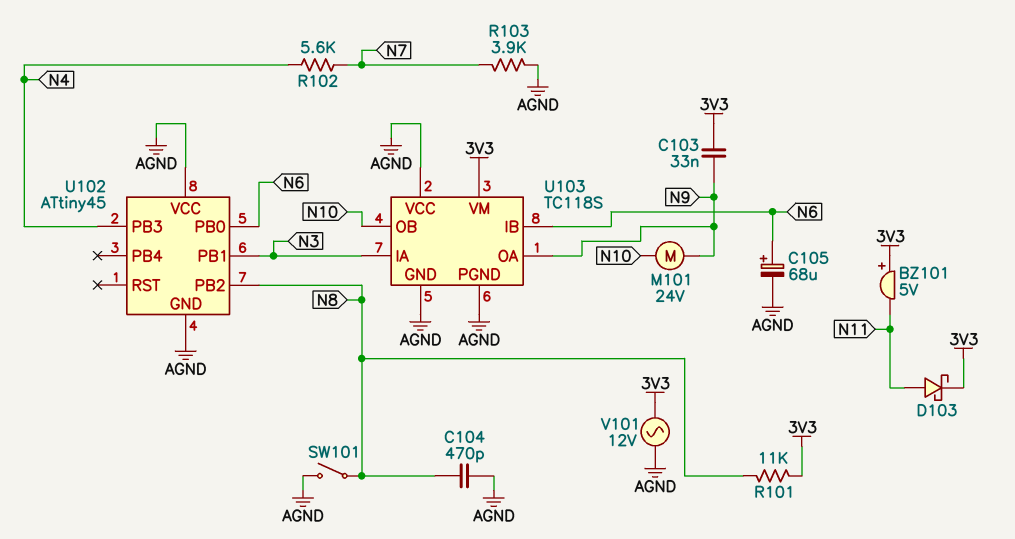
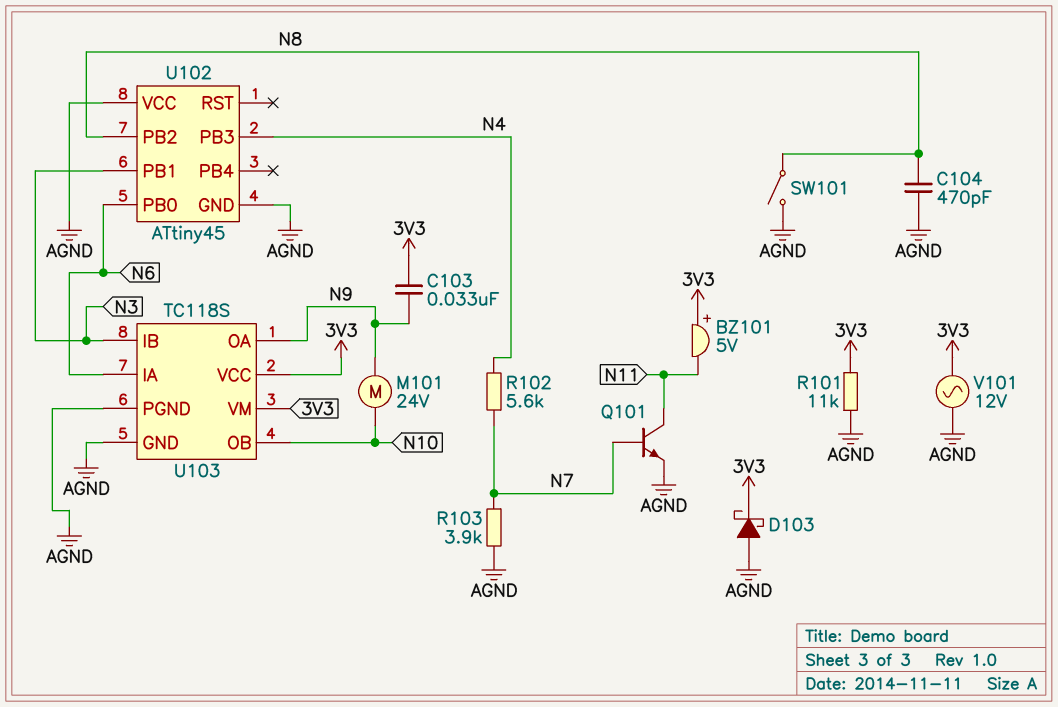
C105: 68uF (plus N6, minus AGND) -> none
D103: schottky (A N11, K 3V3) -> schottky (A AGND, K 3V3)
Q101: none -> NPN (B N7, C N11, E AGND)
R101: 11k (3V3, N8) -> 11k (3V3, AGND)
U103 pin IA: N3 -> N6
U103 pin IB: N6 -> N3
U103 pin VCC: AGND -> 3V3

